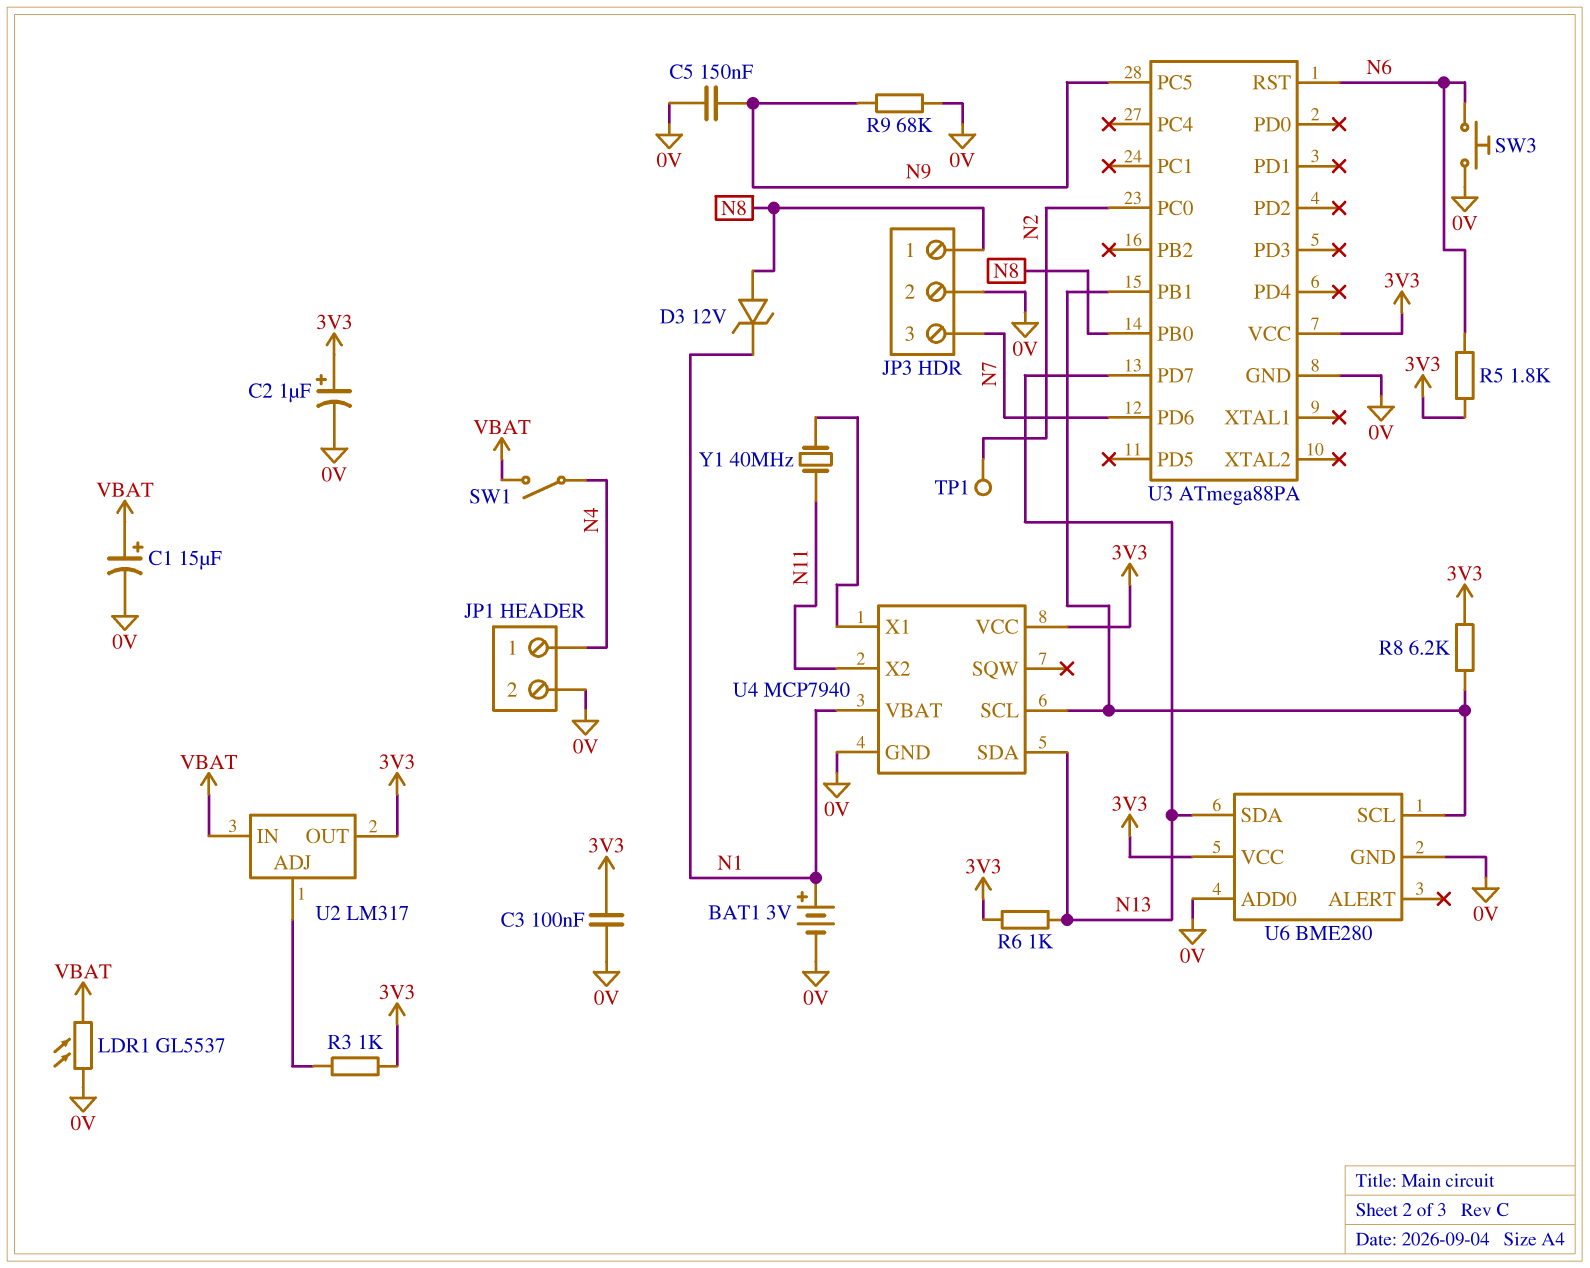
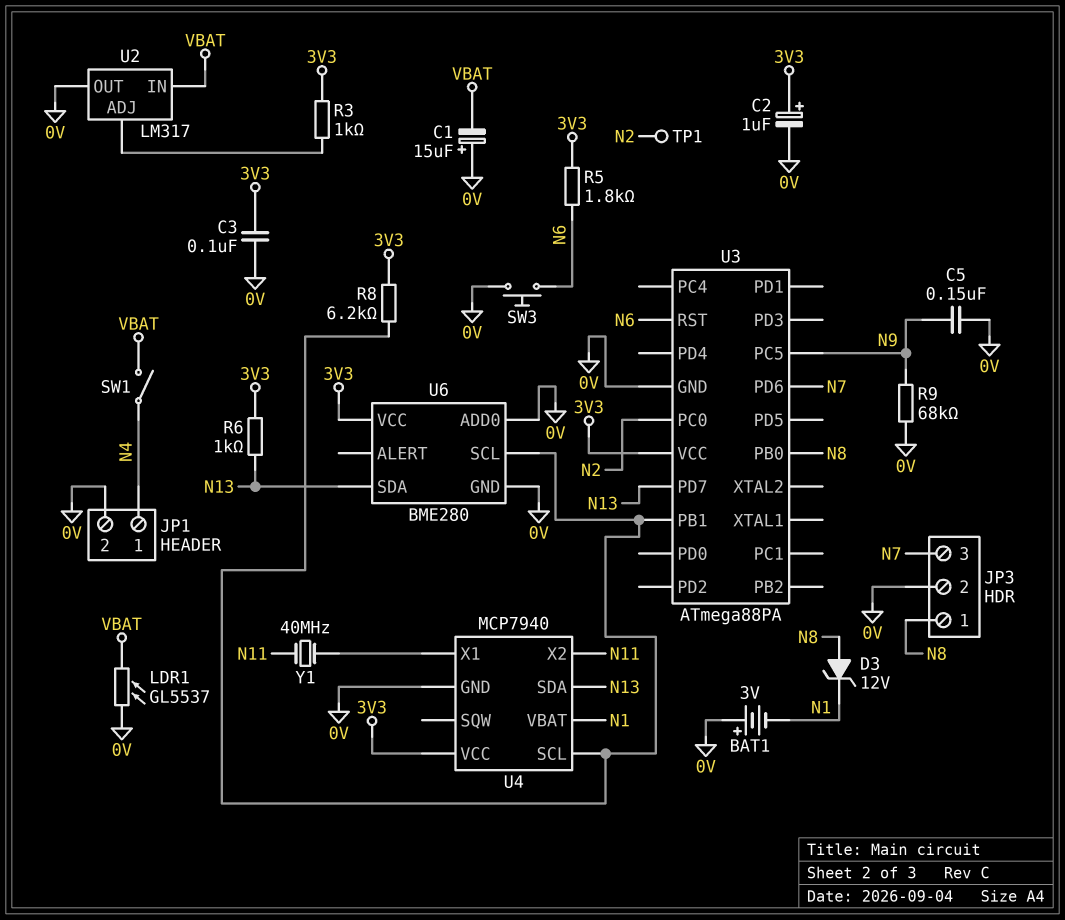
BAT1: 3V (plus N1, minus 0V) -> 3V (plus 0V, minus N1)
C1: 15uF (plus VBAT, minus 0V) -> 15uF (plus 0V, minus VBAT)
U2 pin OUT: 3V3 -> 0V

